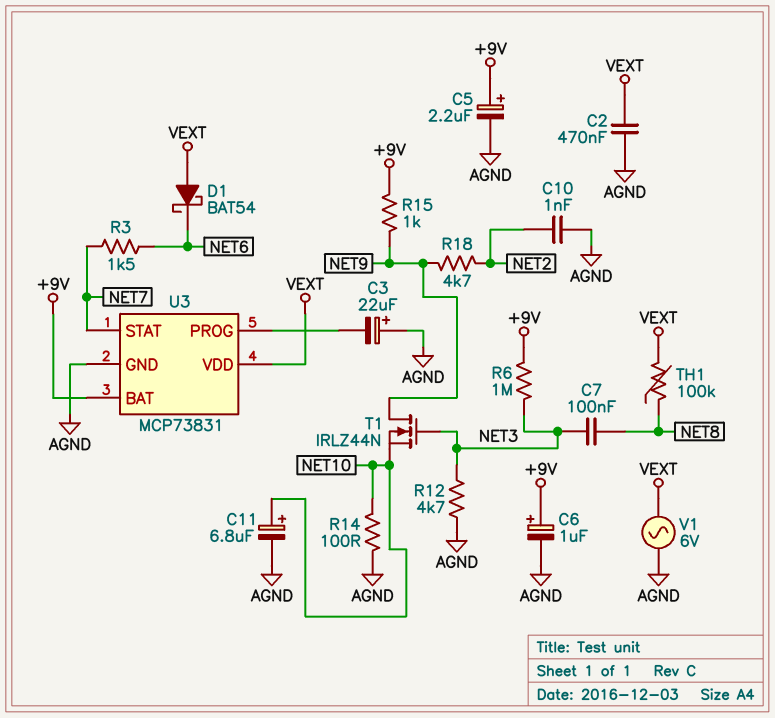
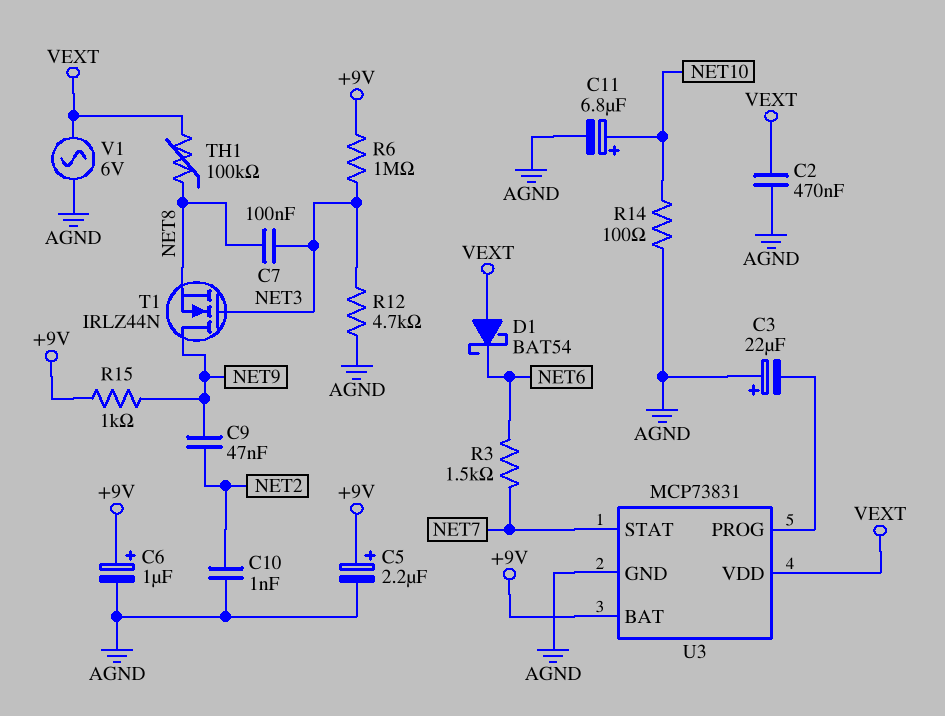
C9: none -> 47nF (NET2, NET9)
R18: 4.7k (NET2, NET9) -> none
T1: NMOS IRLZ44N (G NET3, D NET9, S NET10) -> NMOS IRLZ44N (G NET3, D NET9, S NET8)

